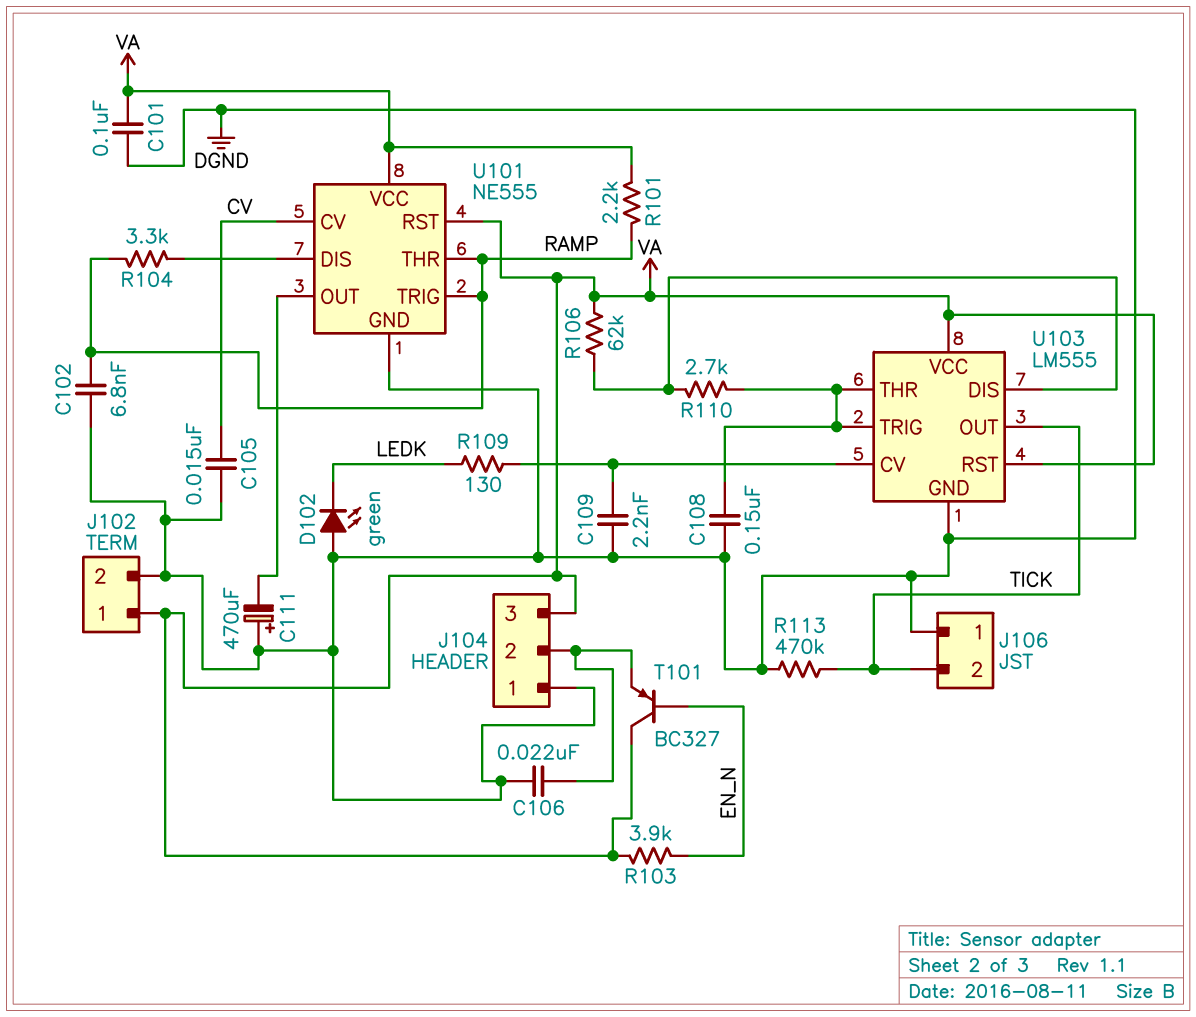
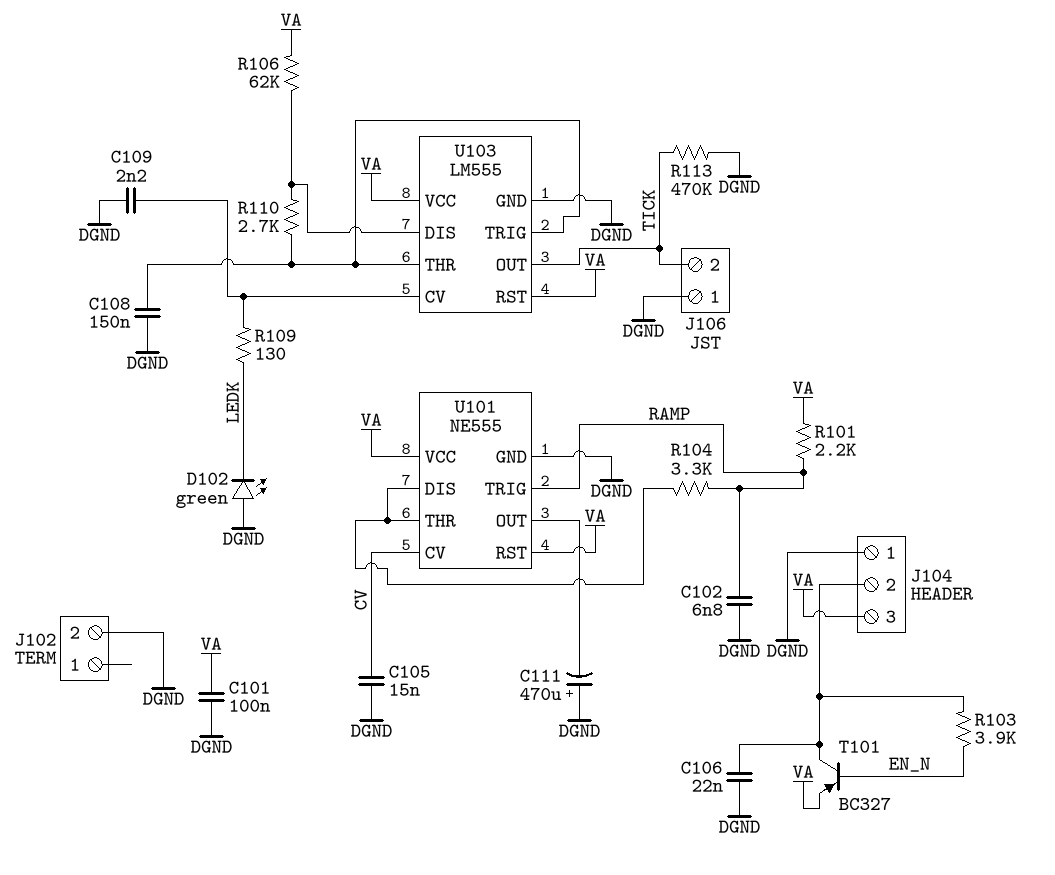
J102 pin 1: VA -> none
R103: 3.9k (EN_N, VA) -> 3.9k (EN_N, J104/2)
T101: PNP BC327 (B EN_N, C VA, E J104/2) -> PNP BC327 (B EN_N, C J104/2, E VA)
U101 pin THR: RAMP -> U101/DIS

